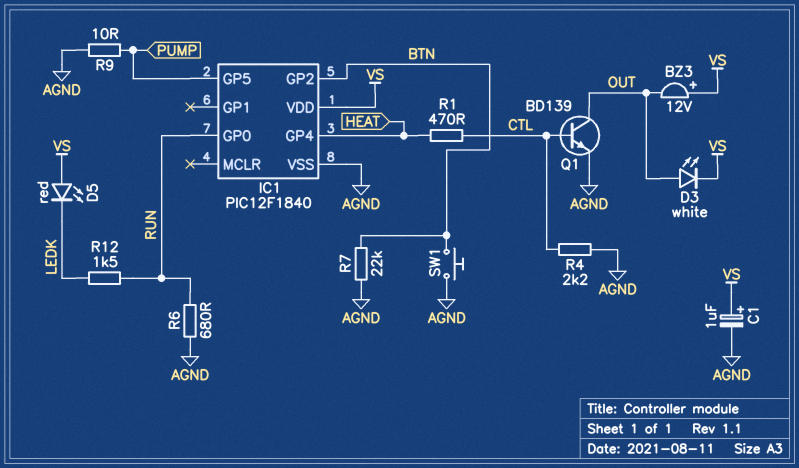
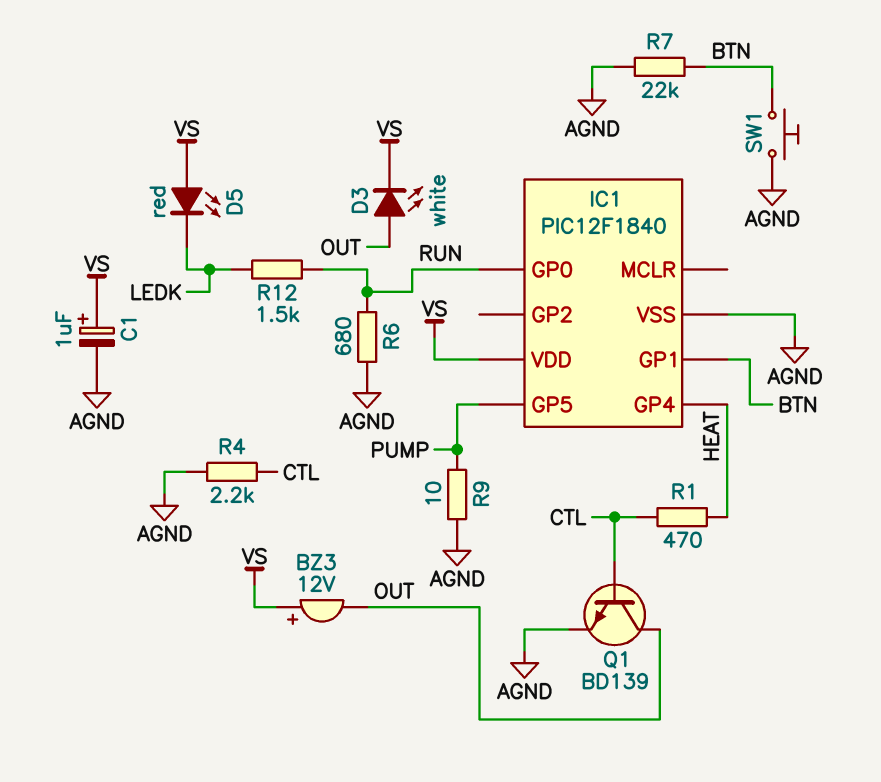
IC1 pin GP1: none -> BTN
IC1 pin GP2: BTN -> none

